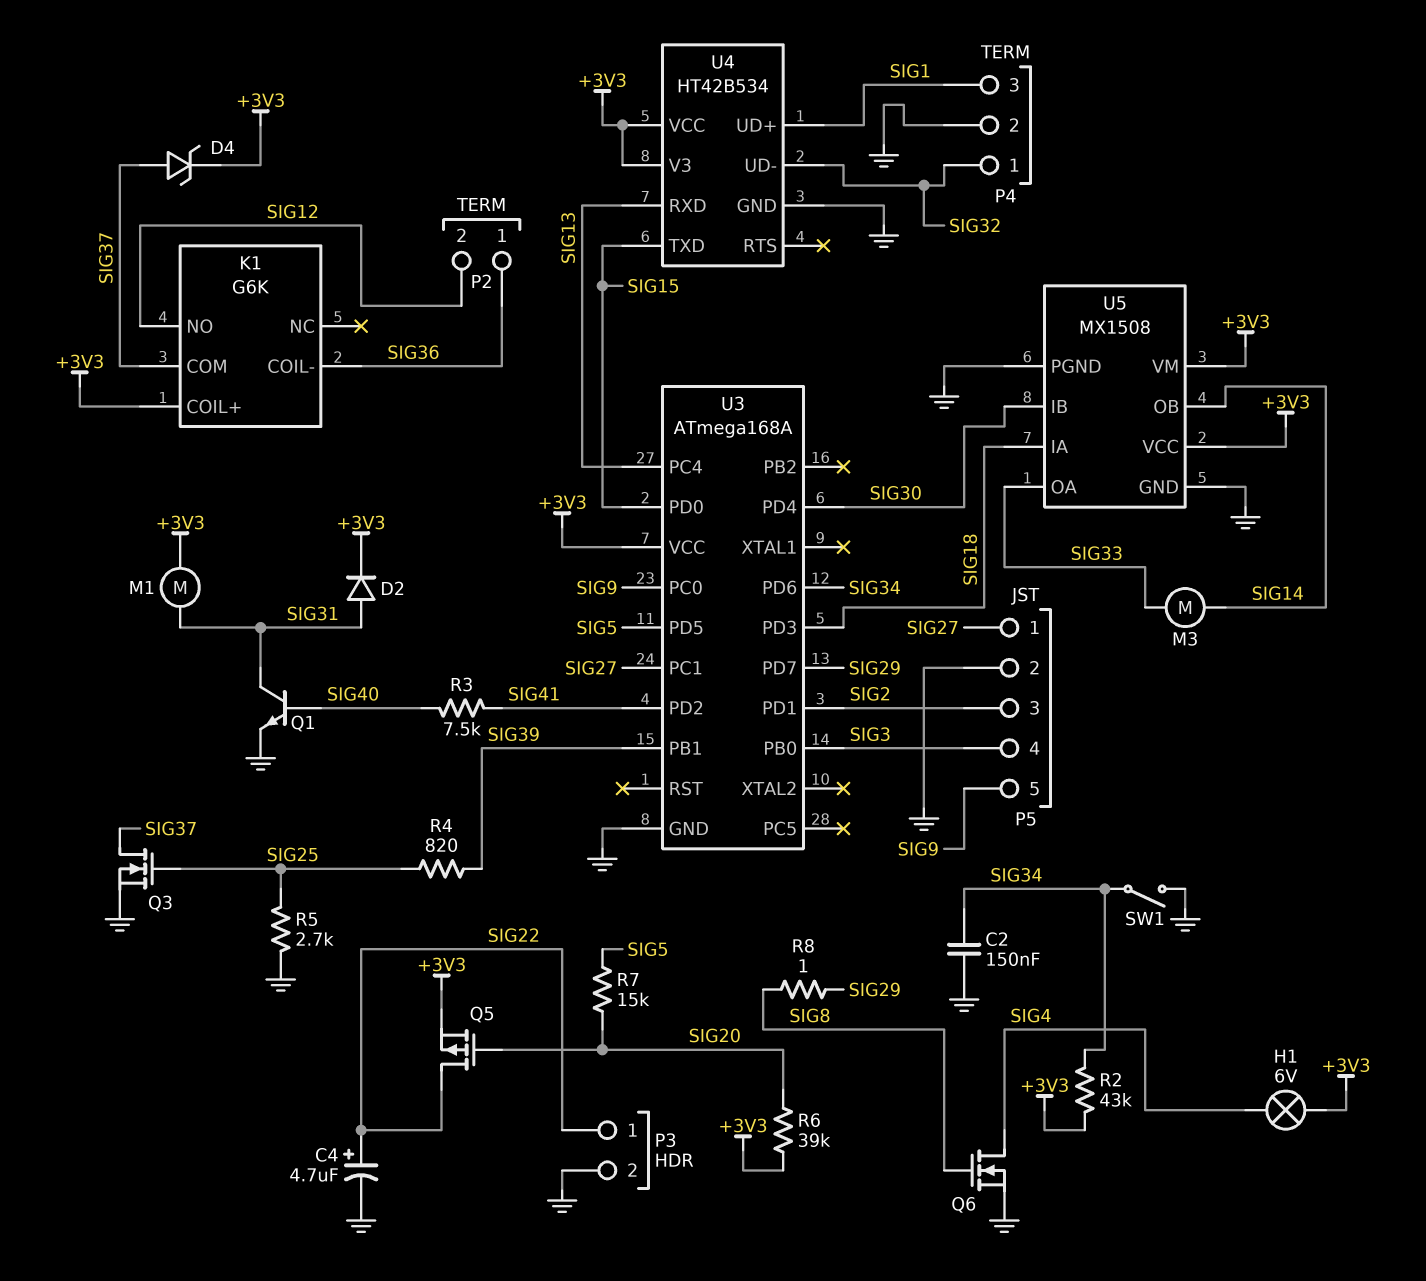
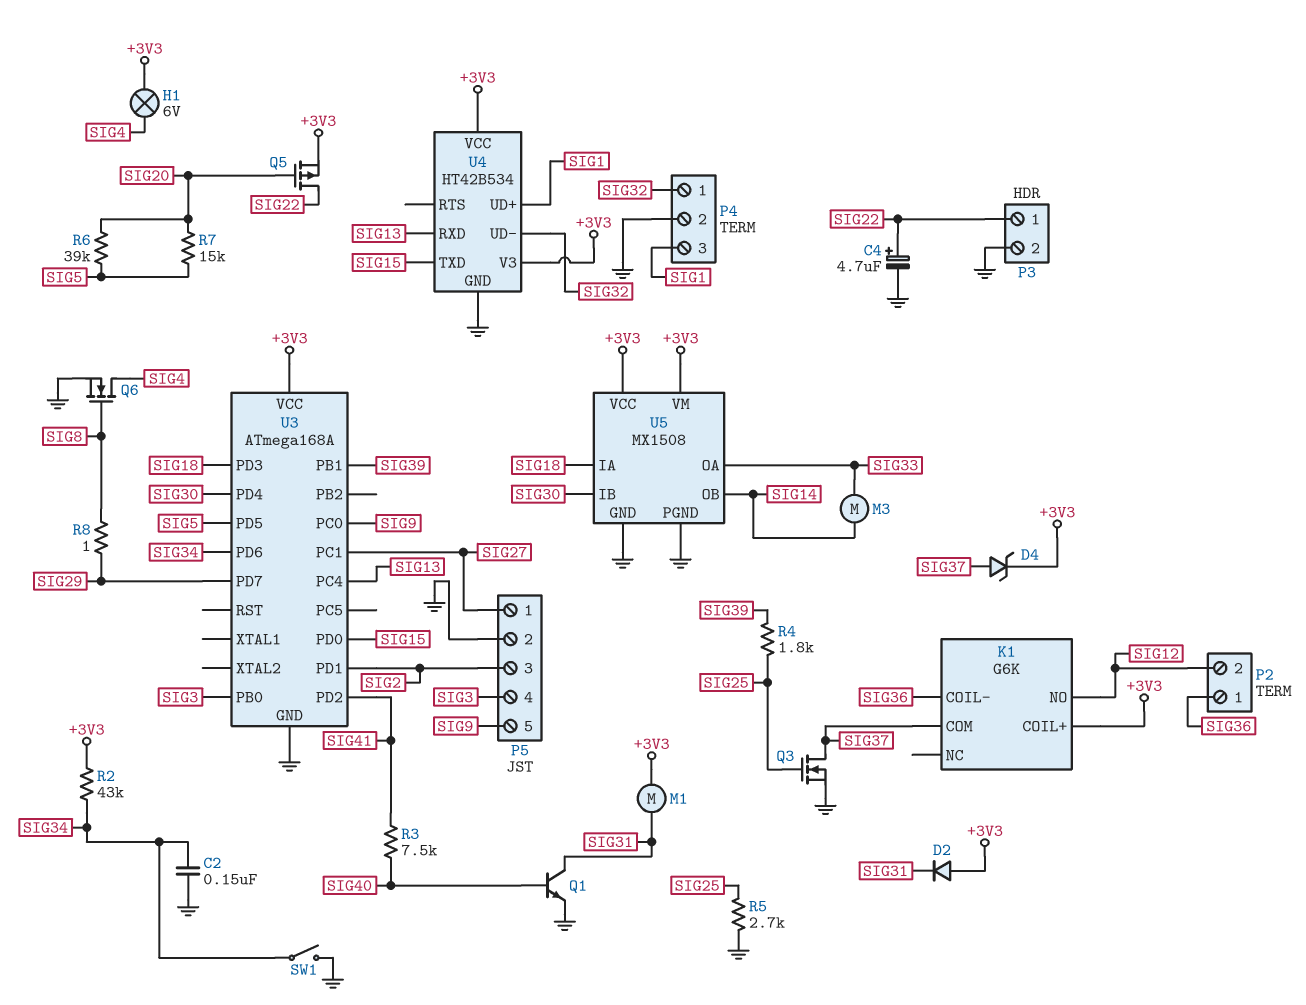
D2: diode (A SIG31, K +3V3) -> diode (A +3V3, K SIG31)
R4: 820 (SIG25, SIG39) -> 1.8k (SIG25, SIG39)
R6: 39k (+3V3, SIG20) -> 39k (SIG5, SIG20)

